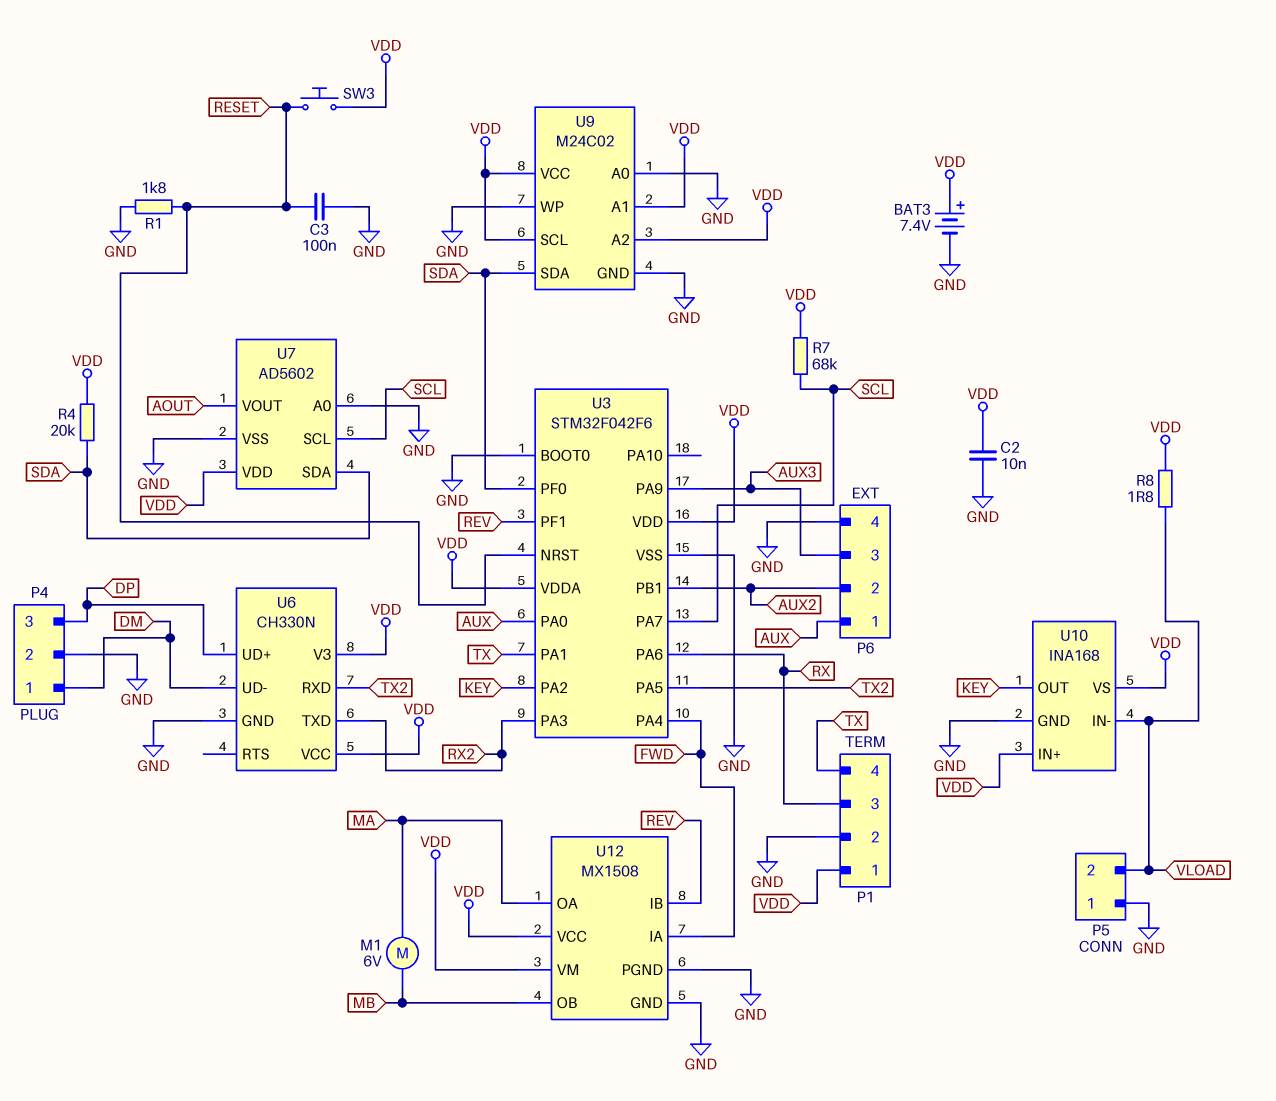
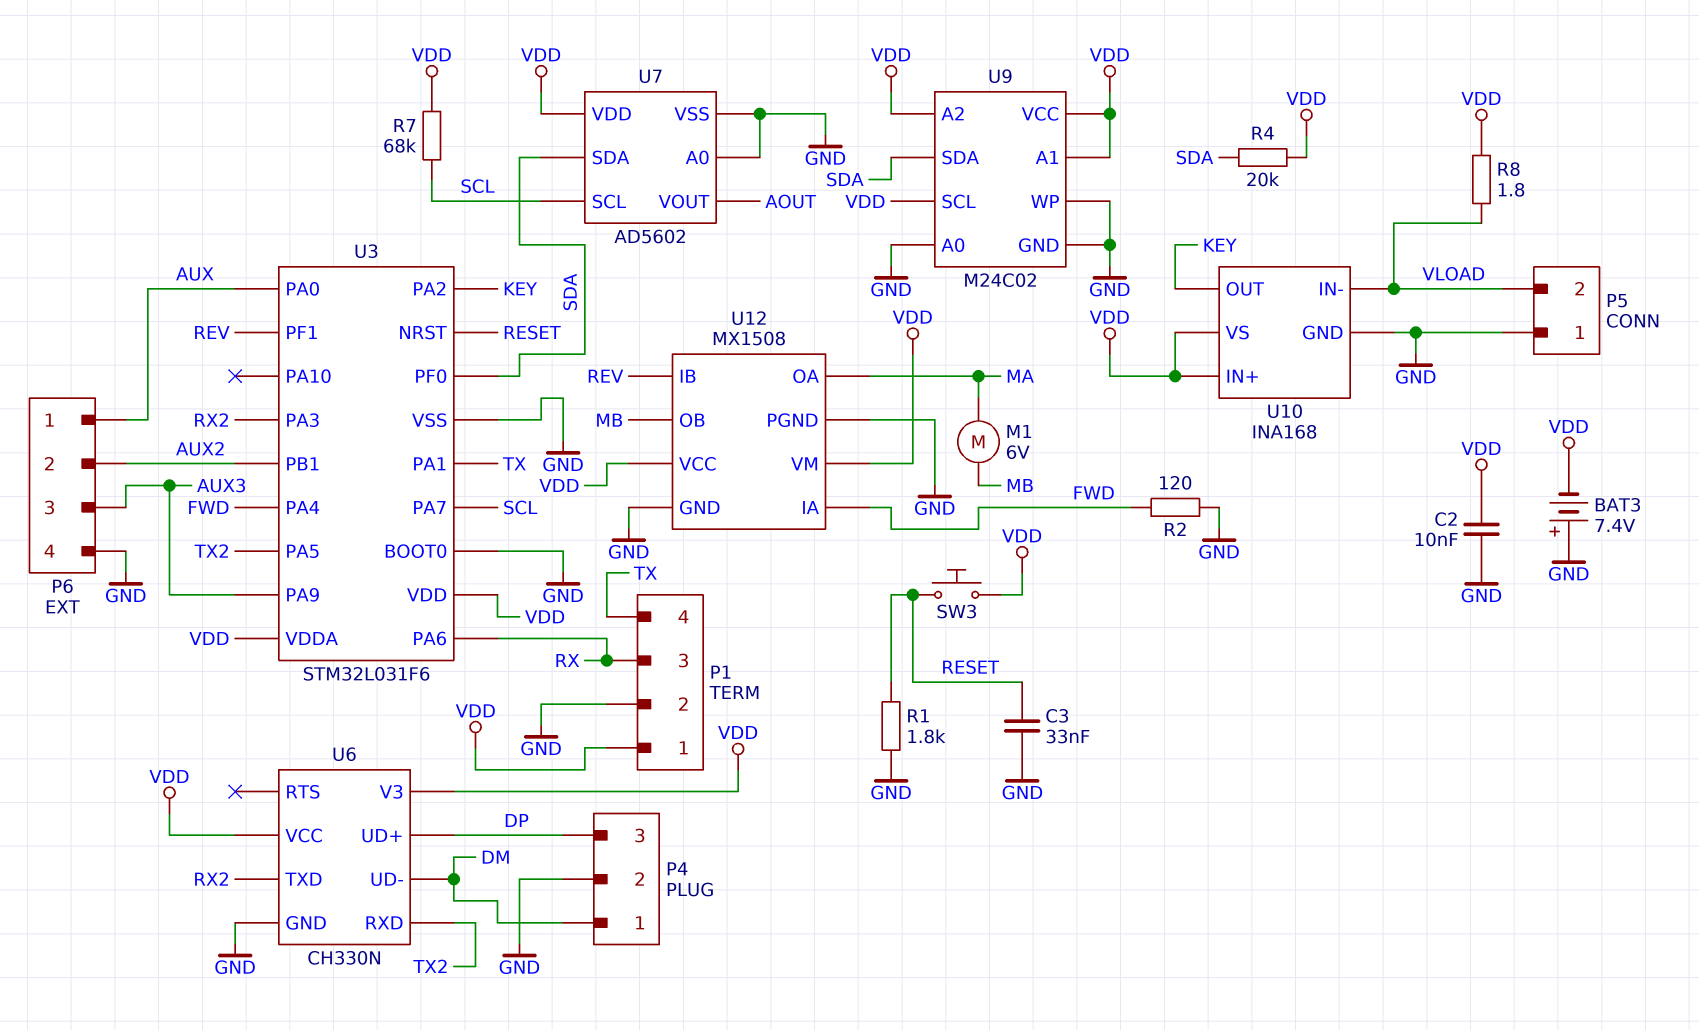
BAT3: 7.4V (plus VDD, minus GND) -> 7.4V (plus GND, minus VDD)
C3: 100nF (GND, RESET) -> 33nF (GND, RESET)
R2: none -> 120 (FWD, GND)
U3: STM32F042F6 -> STM32L031F6

